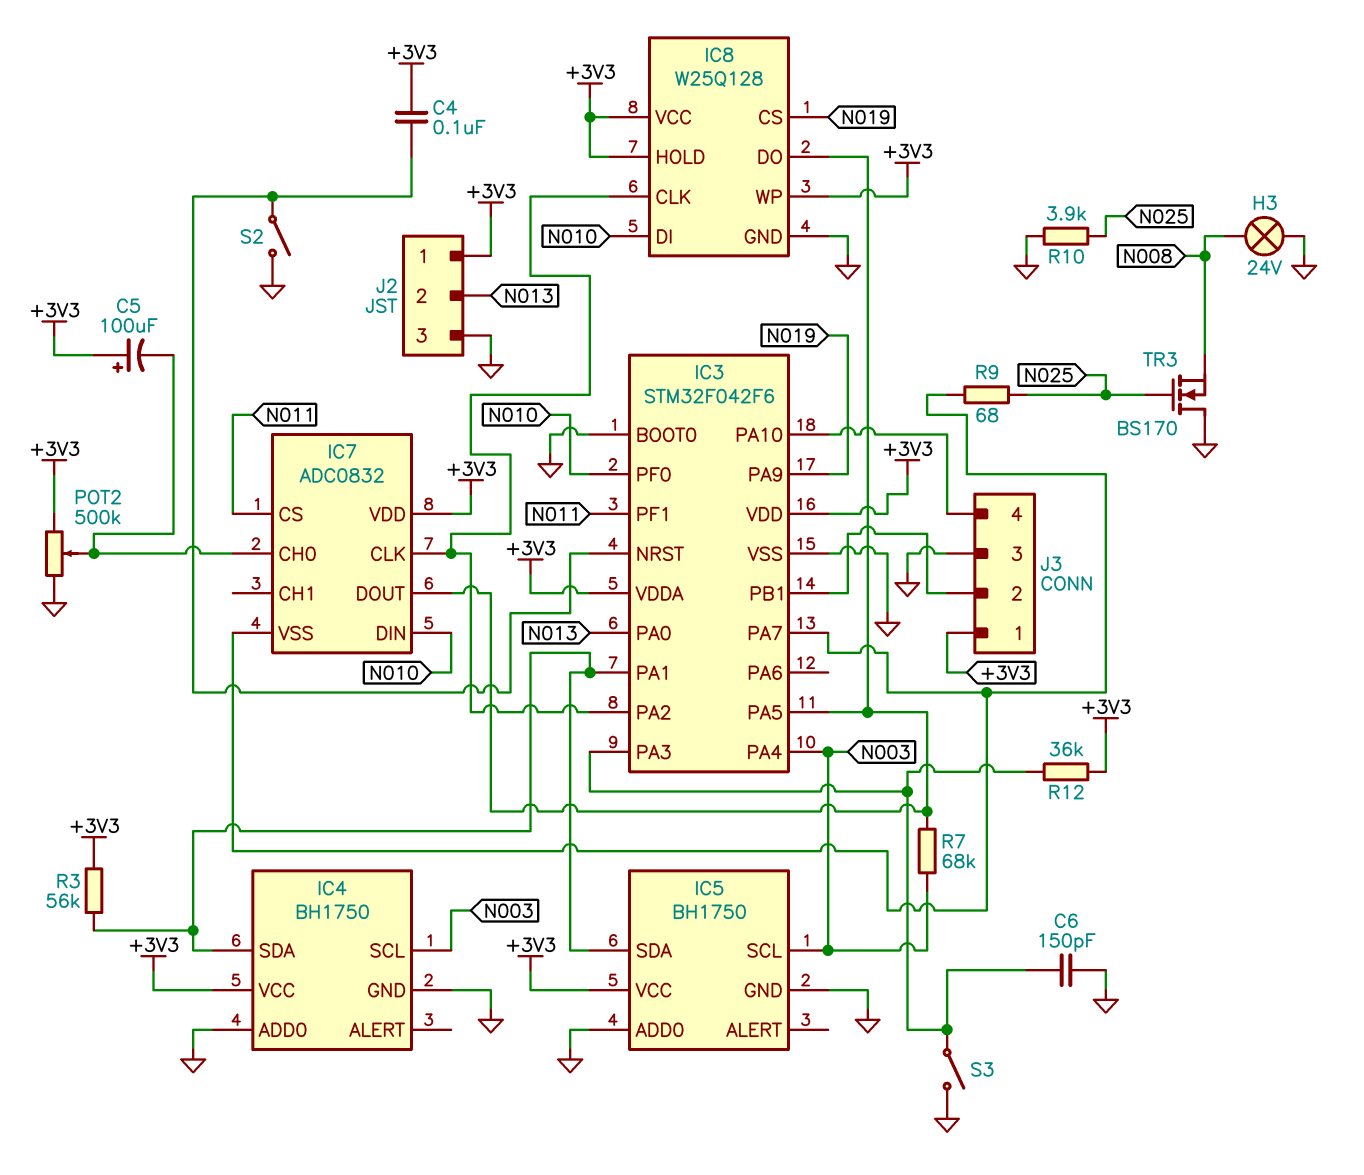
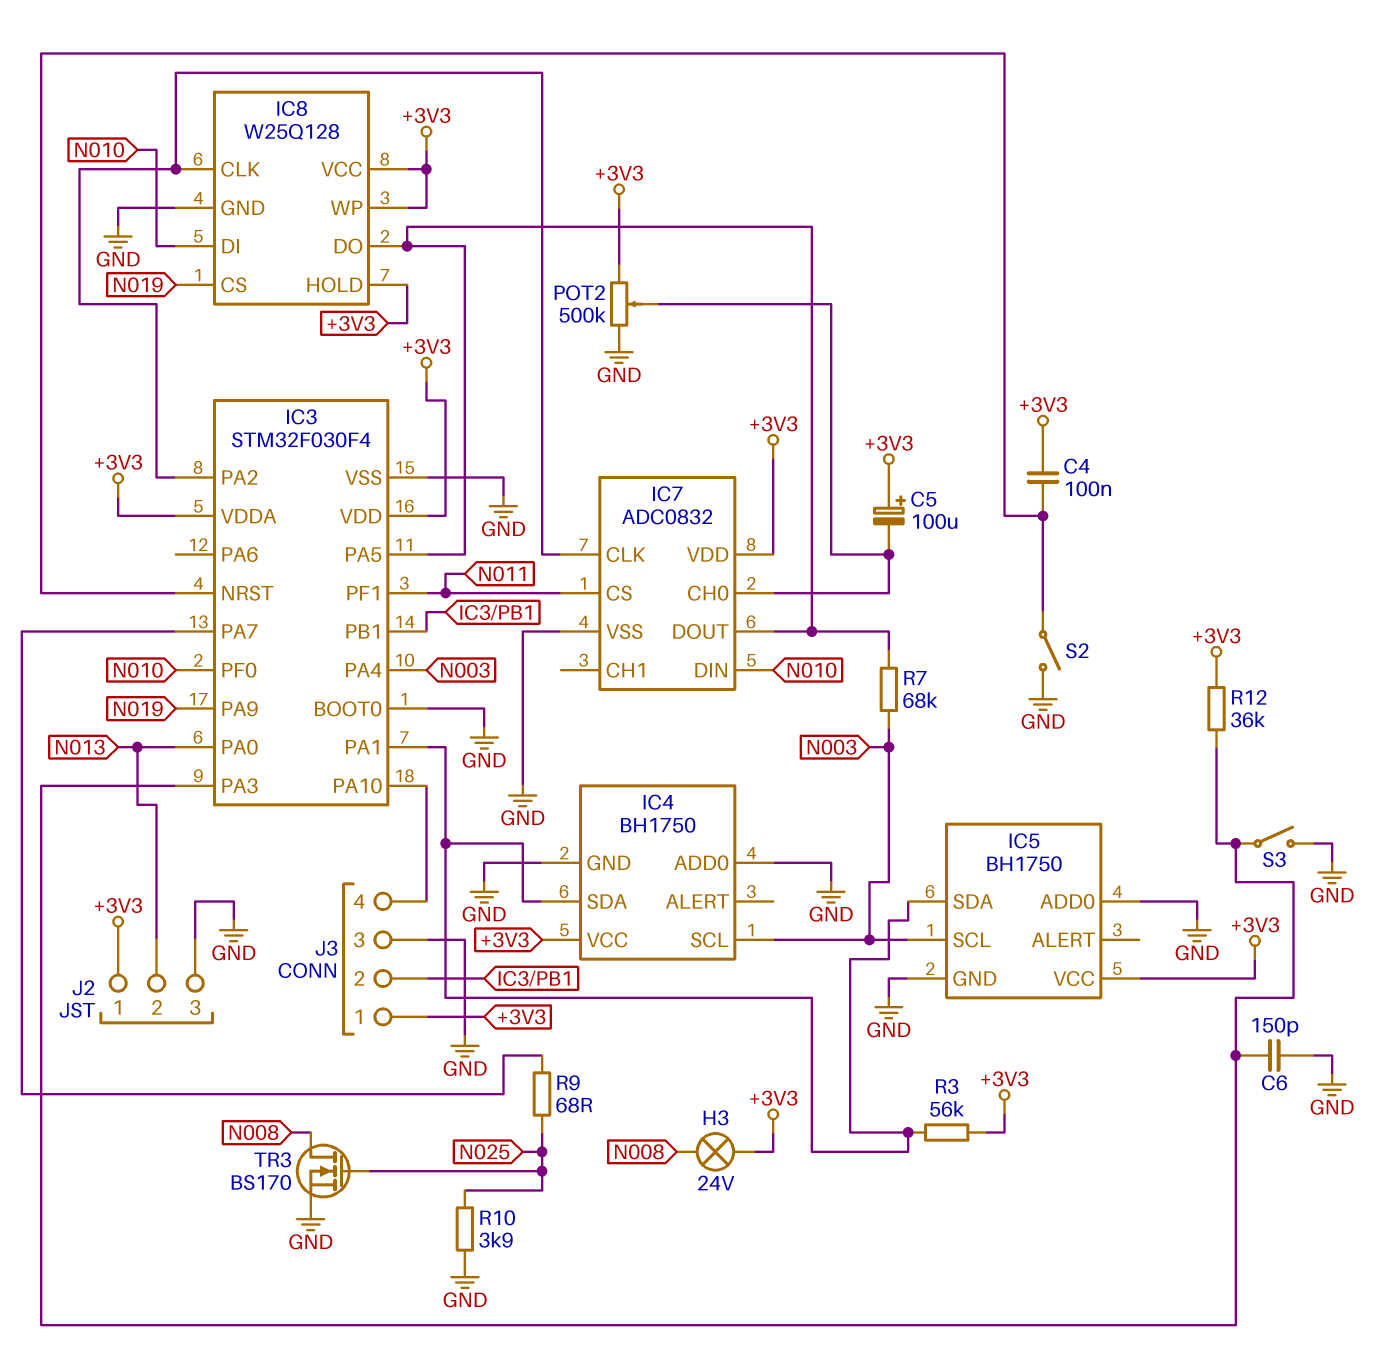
H3: lamp 24V (GND, N008) -> lamp 24V (+3V3, N008)
IC3: STM32F042F6 -> STM32F030F4
IC7 pin VSS: IC3/PA7 -> GND
TR3: NMOS BS170 (G N025, D GND, S N008) -> NMOS BS170 (G N025, D N008, S GND)

